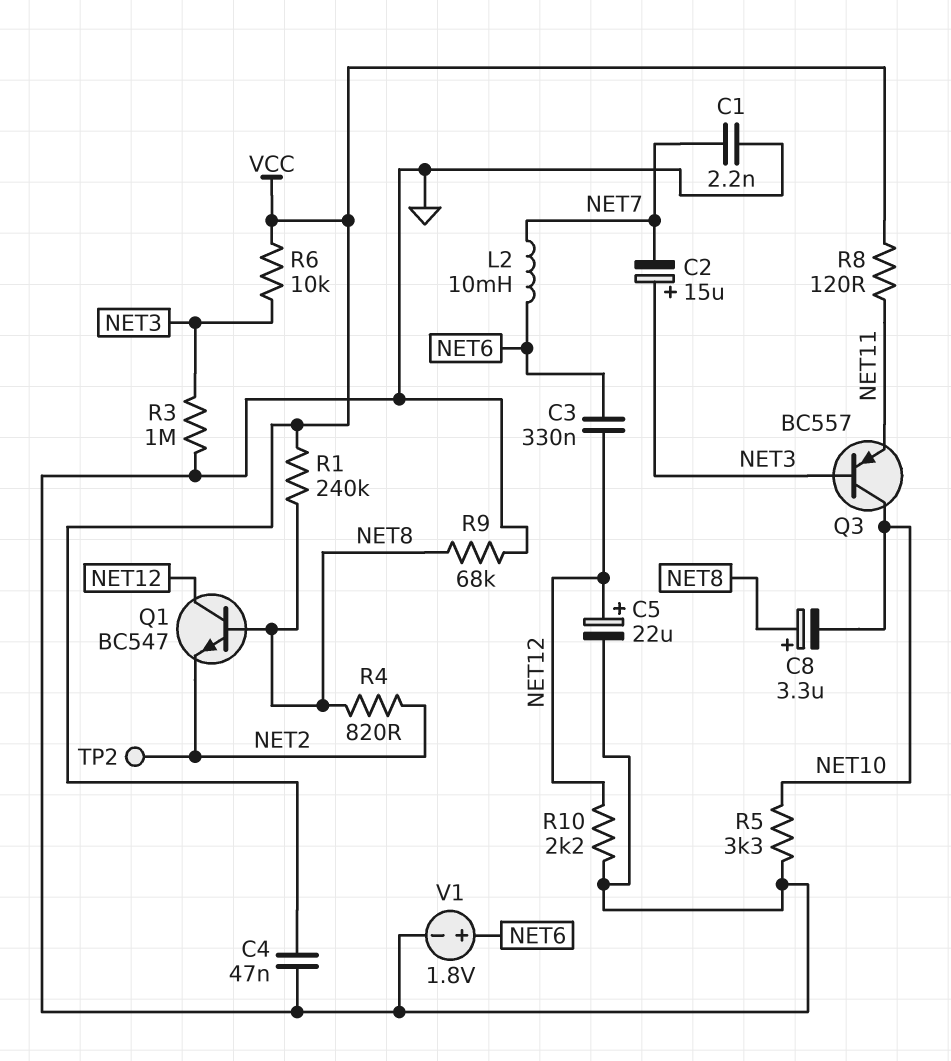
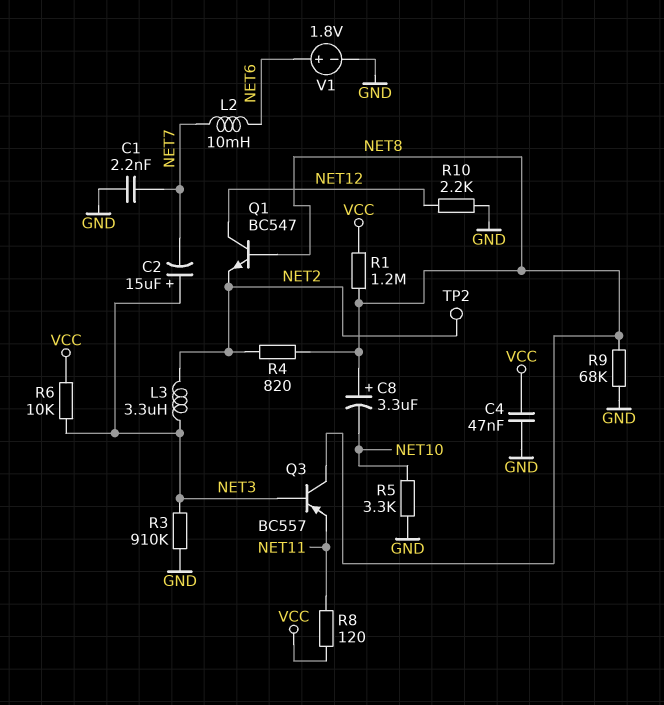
C3: 330nF (NET6, NET12) -> none
C5: 22uF (plus NET12, minus GND) -> none
L3: none -> 3.3uH (NET2, NET3)
Q3: PNP BC557 (B NET3, C NET10, E NET11) -> PNP BC557 (B NET3, C NET8, E NET11)
R1: 240k (NET8, VCC) -> 1.2M (NET8, VCC)
R3: 1M (GND, NET3) -> 910k (GND, NET3)

